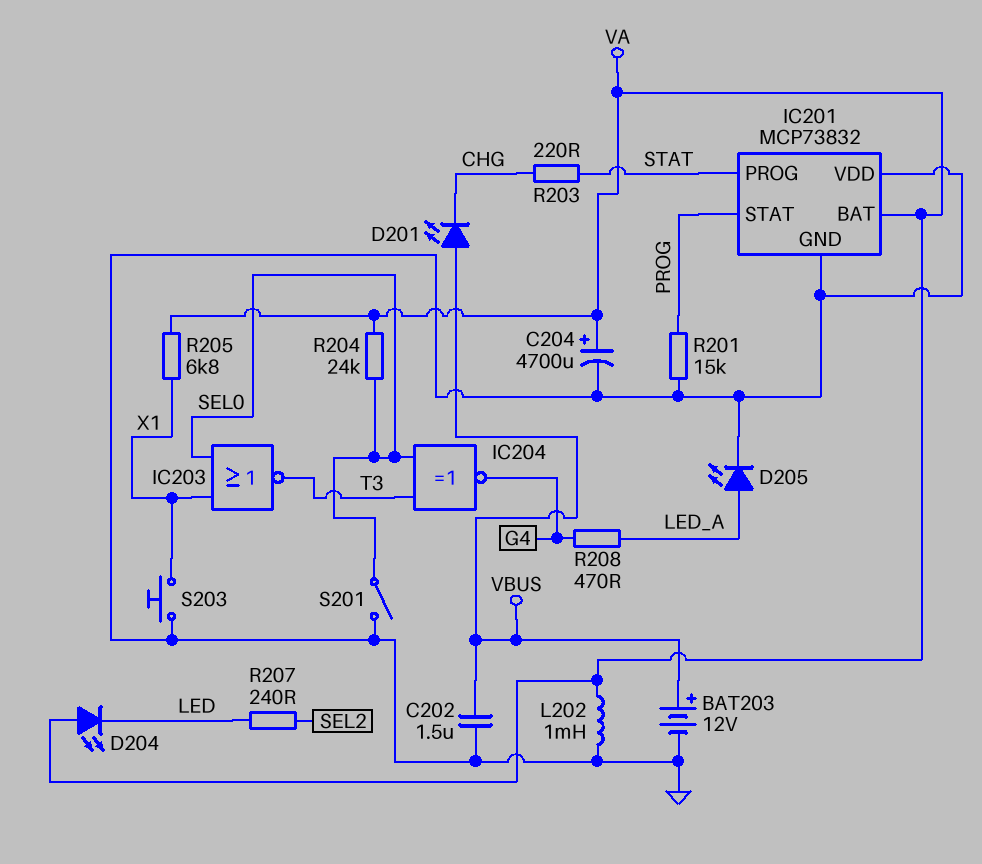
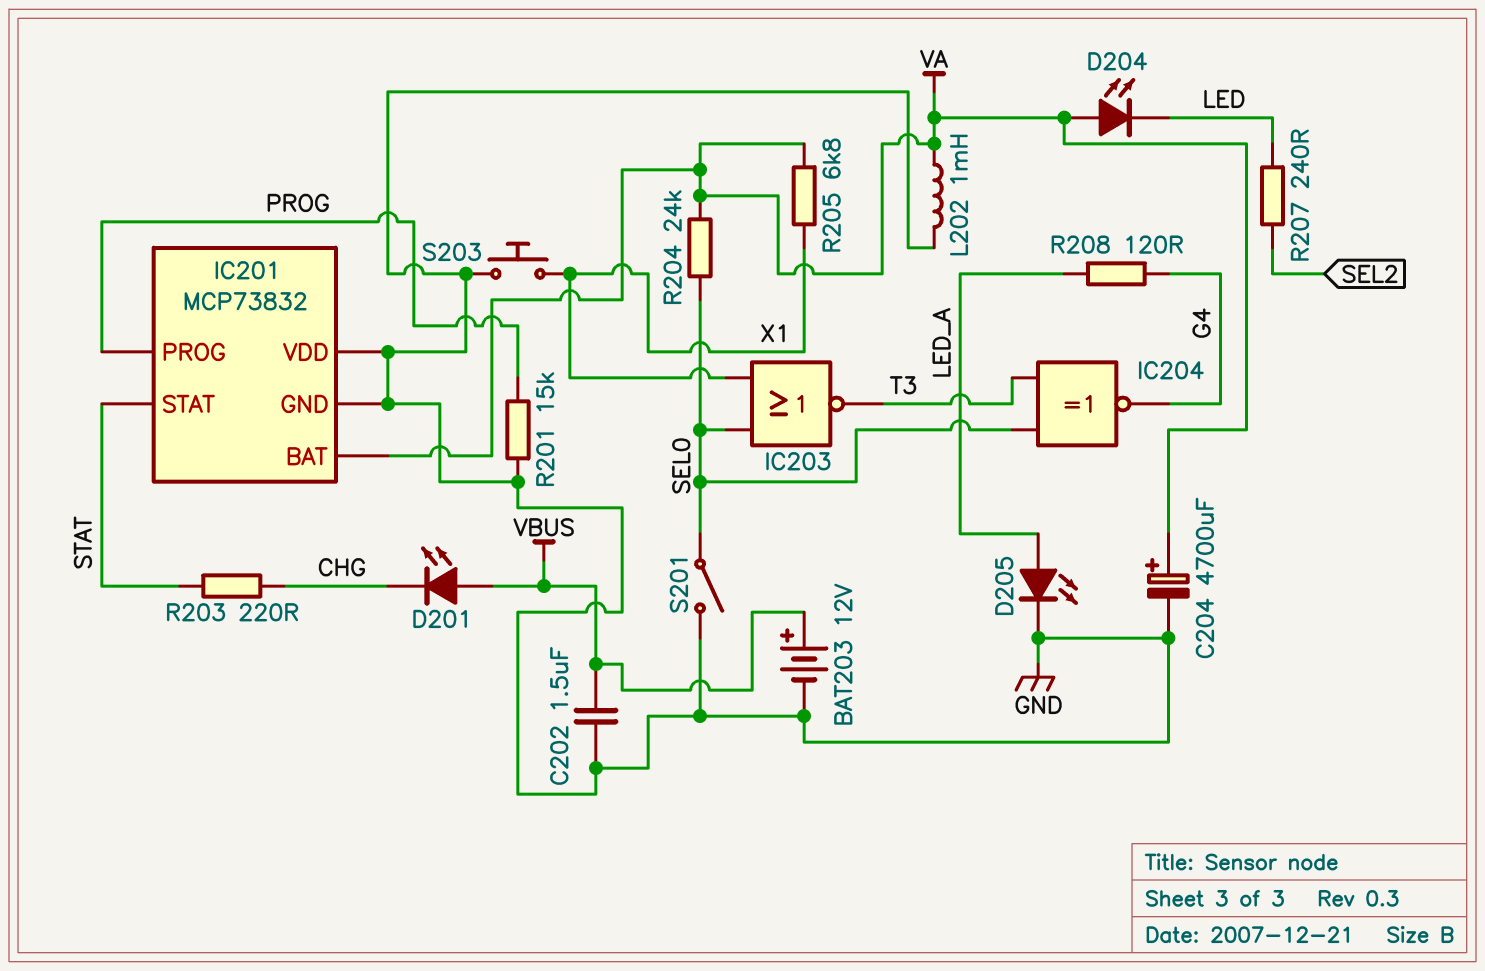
IC201 pin PROG: STAT -> PROG
IC201 pin STAT: PROG -> STAT
R208: 470 (G4, LED_A) -> 120 (G4, LED_A)

